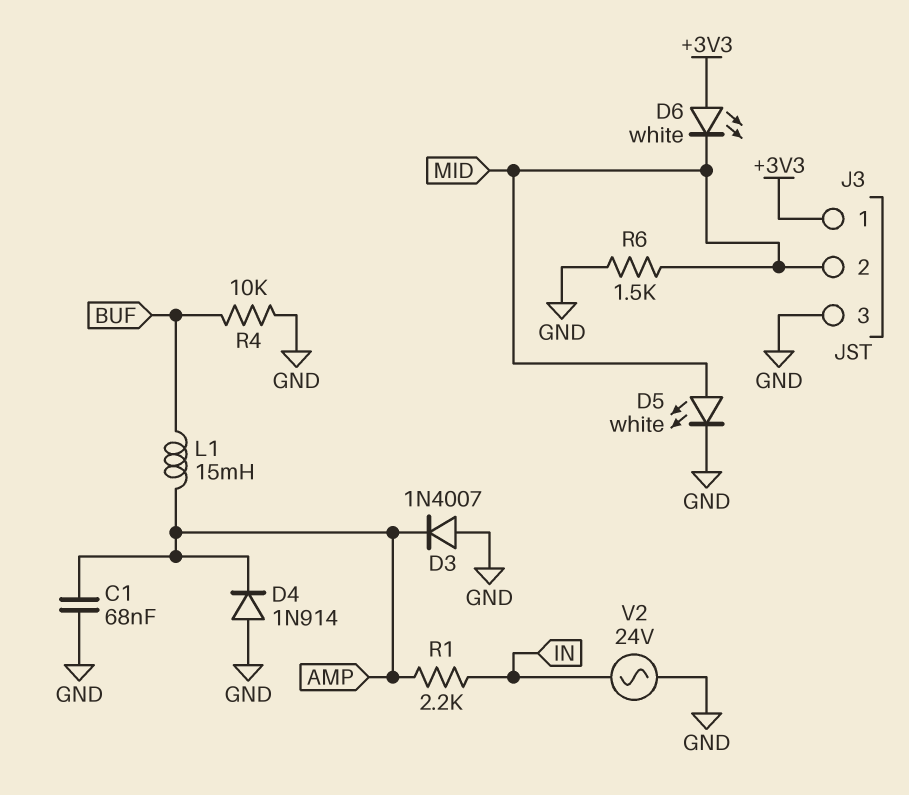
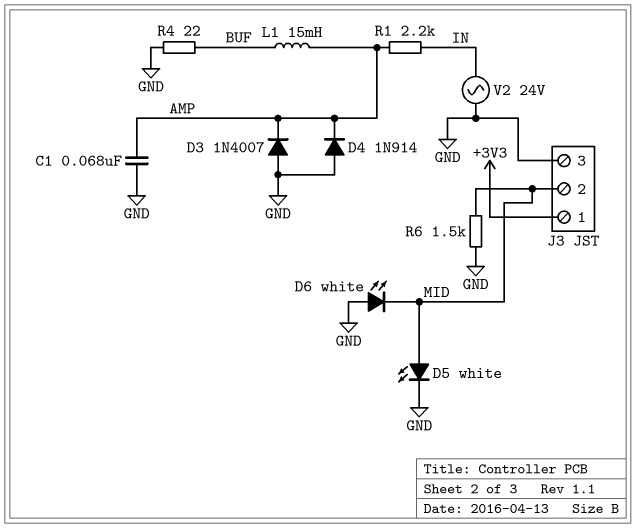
D6: LED white (A +3V3, K MID) -> LED white (A GND, K MID)
R4: 10k (BUF, GND) -> 22 (BUF, GND)

